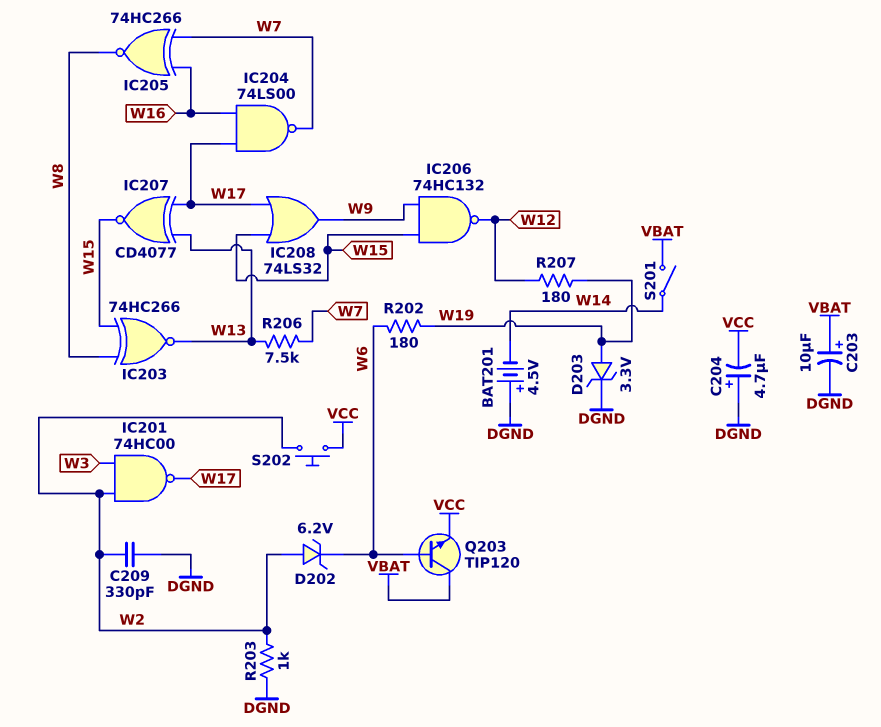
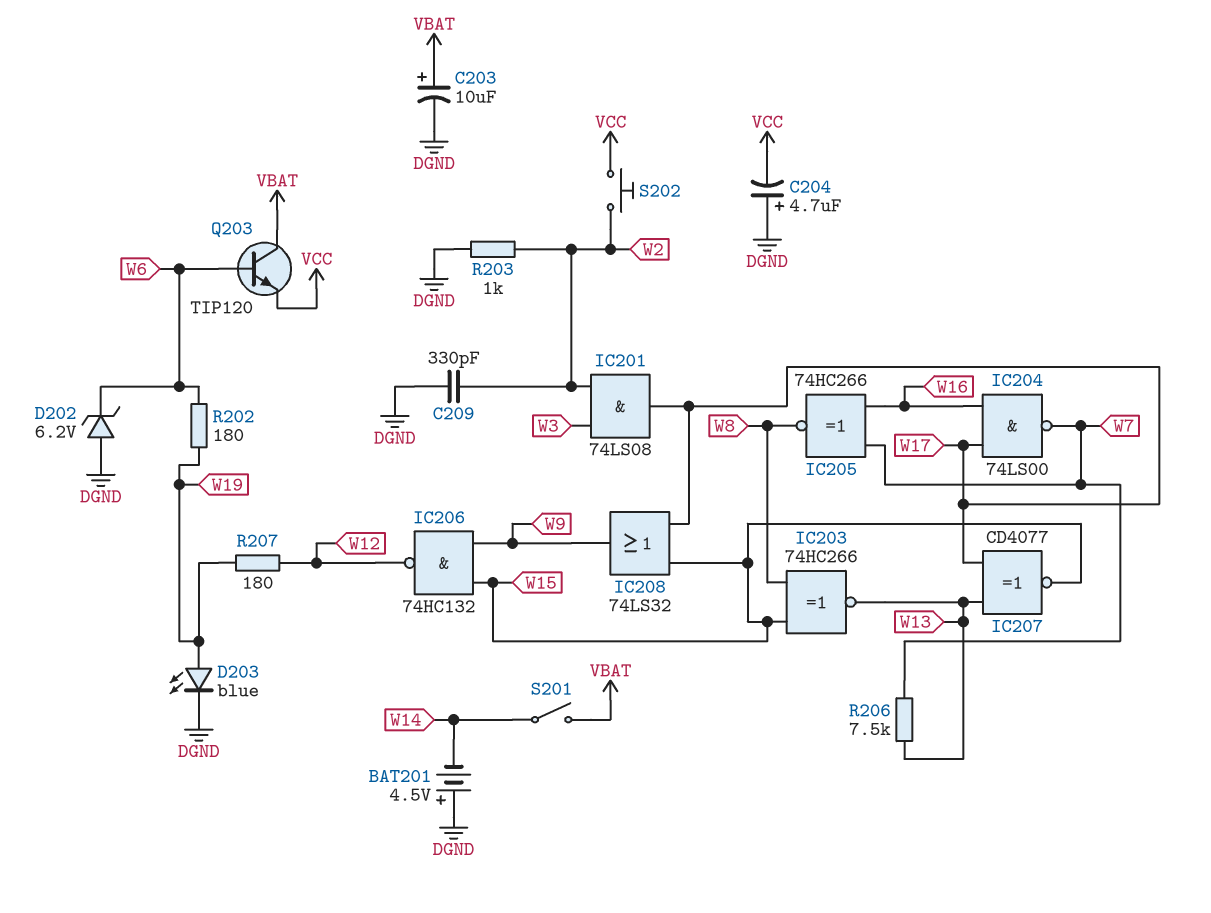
D202: zener 6.2V (A W2, K W6) -> zener 6.2V (A DGND, K W6)
D203: zener 3.3V (A W19, K DGND) -> LED blue (A W19, K DGND)
IC201: NAND 74HC00 (in W2, in W3, out W17) -> AND 74LS08 (in W2, in W3, out W17)

